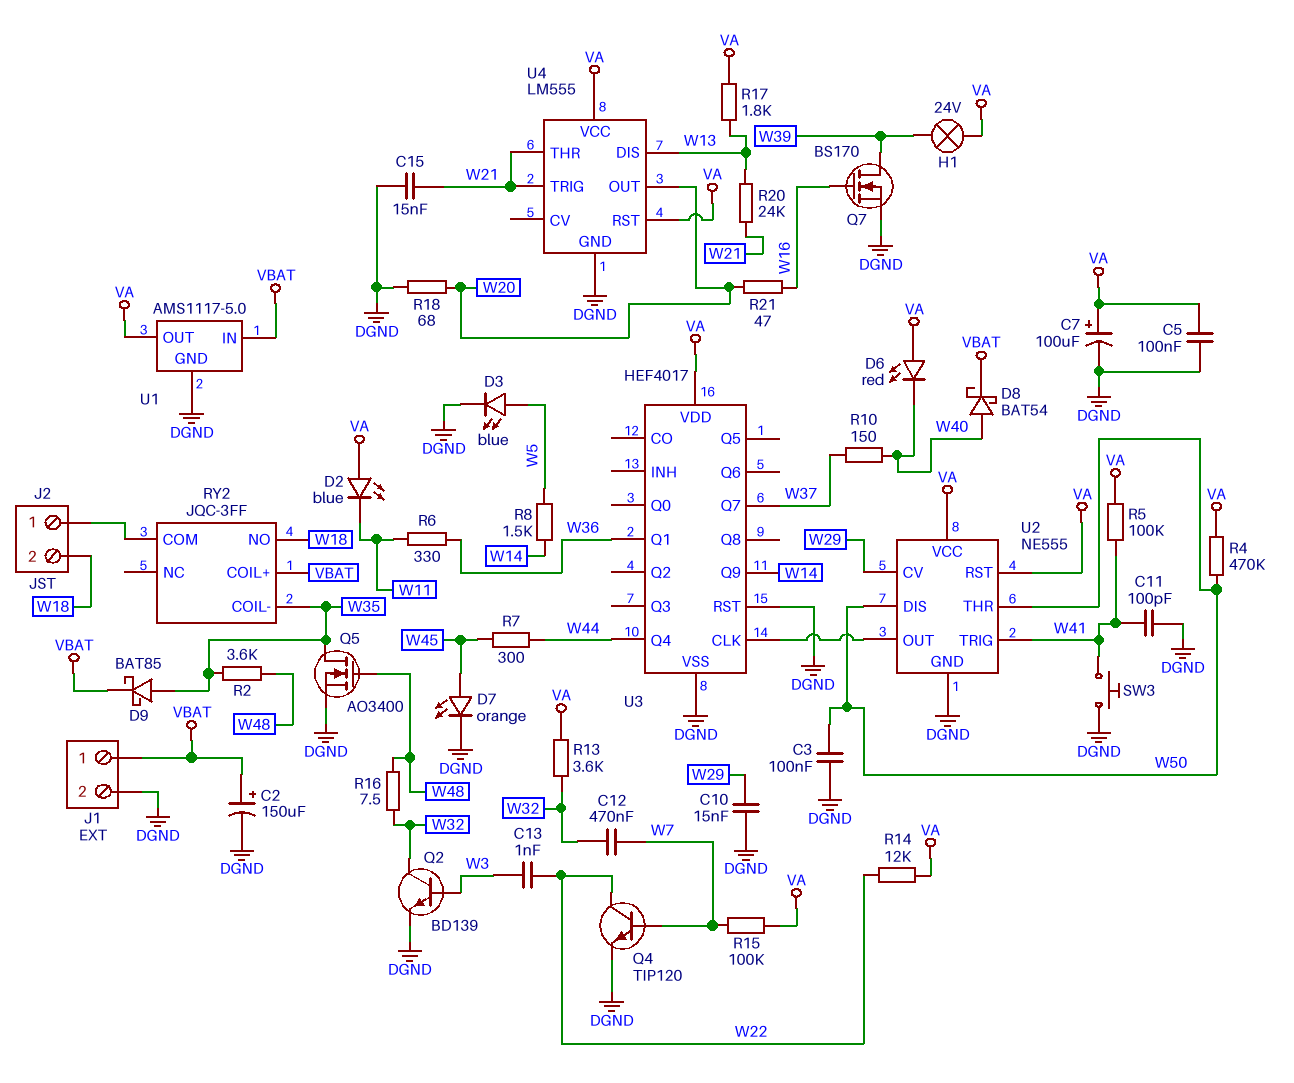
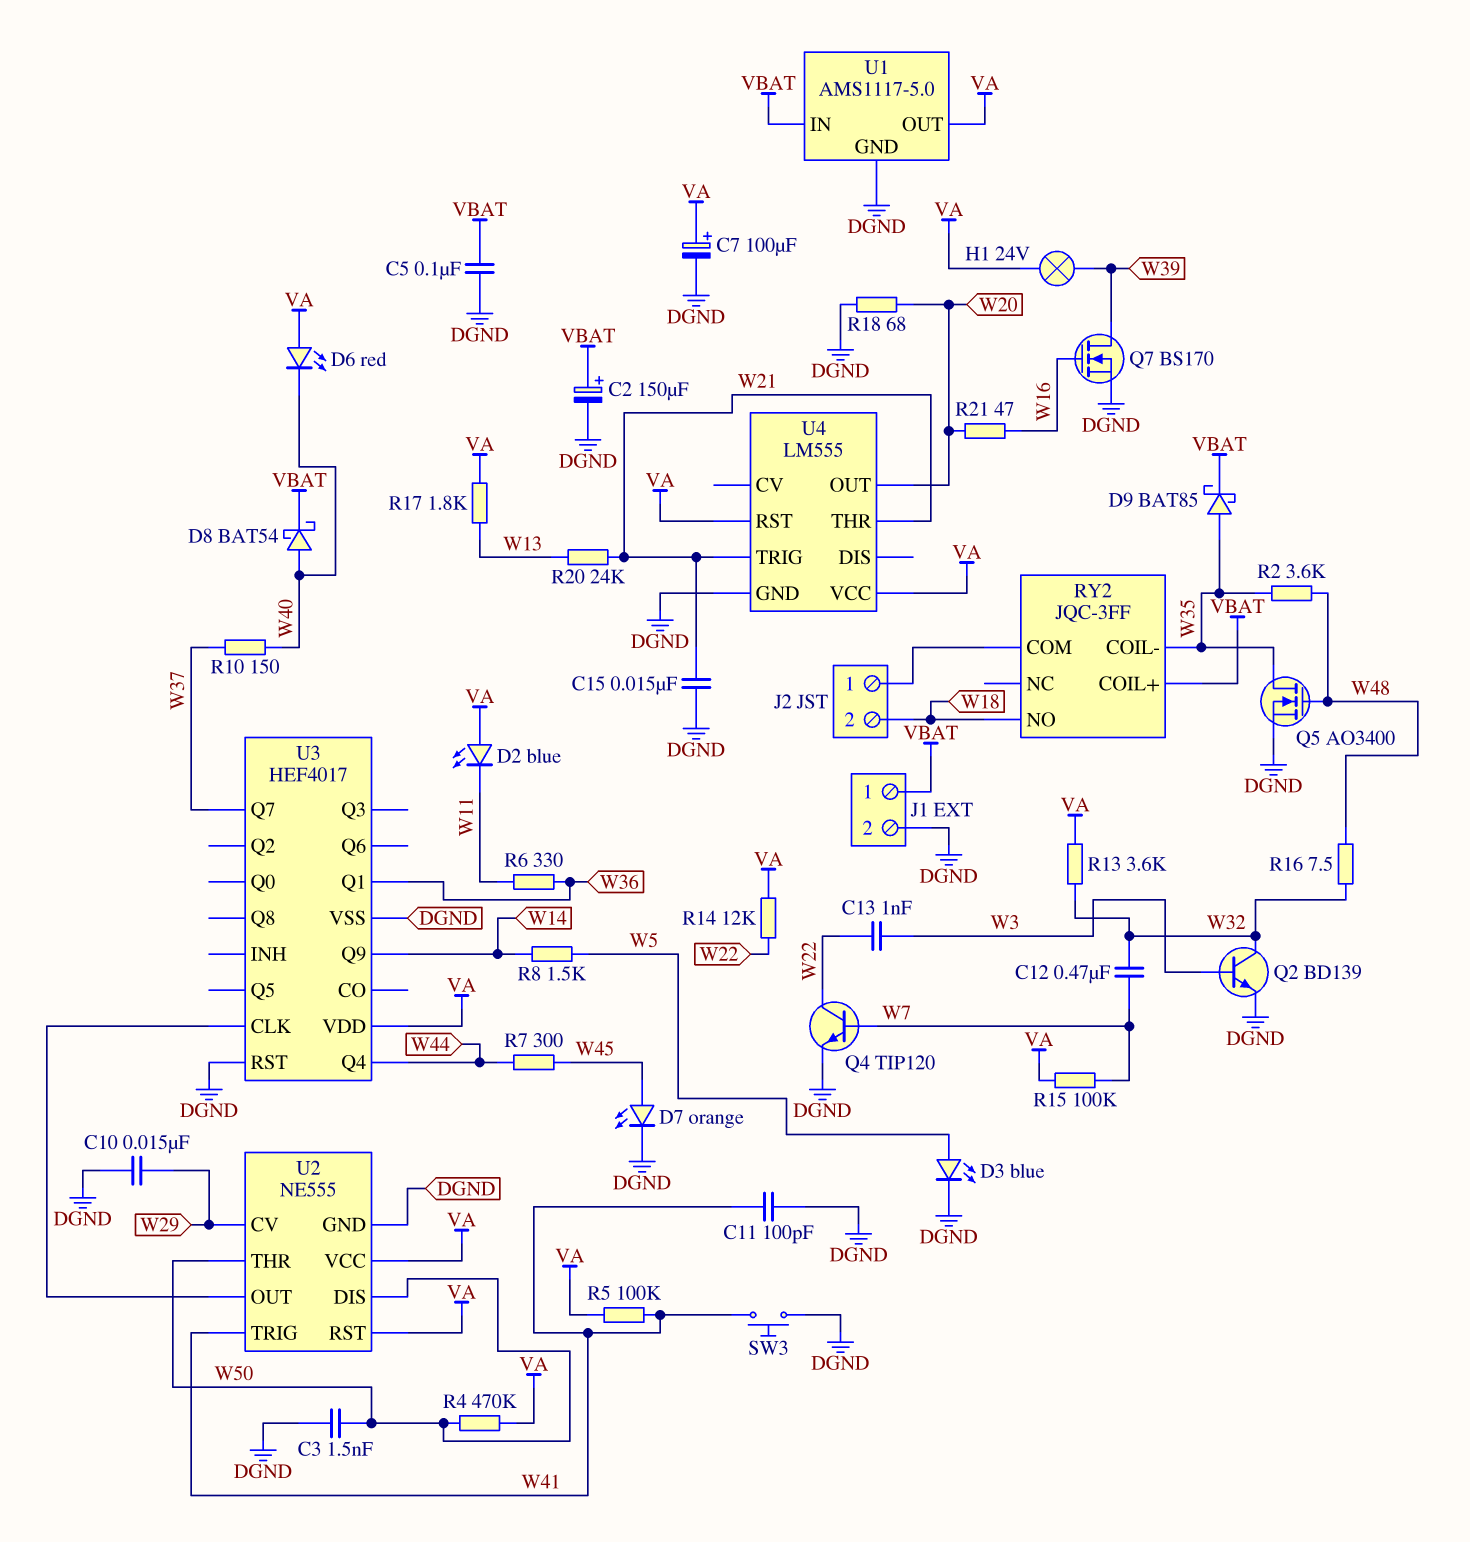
C3: 100nF (DGND, W50) -> 1.5nF (DGND, W50)
C5: 100nF (DGND, VA) -> 100nF (DGND, VBAT)
U4 pin DIS: W13 -> none

